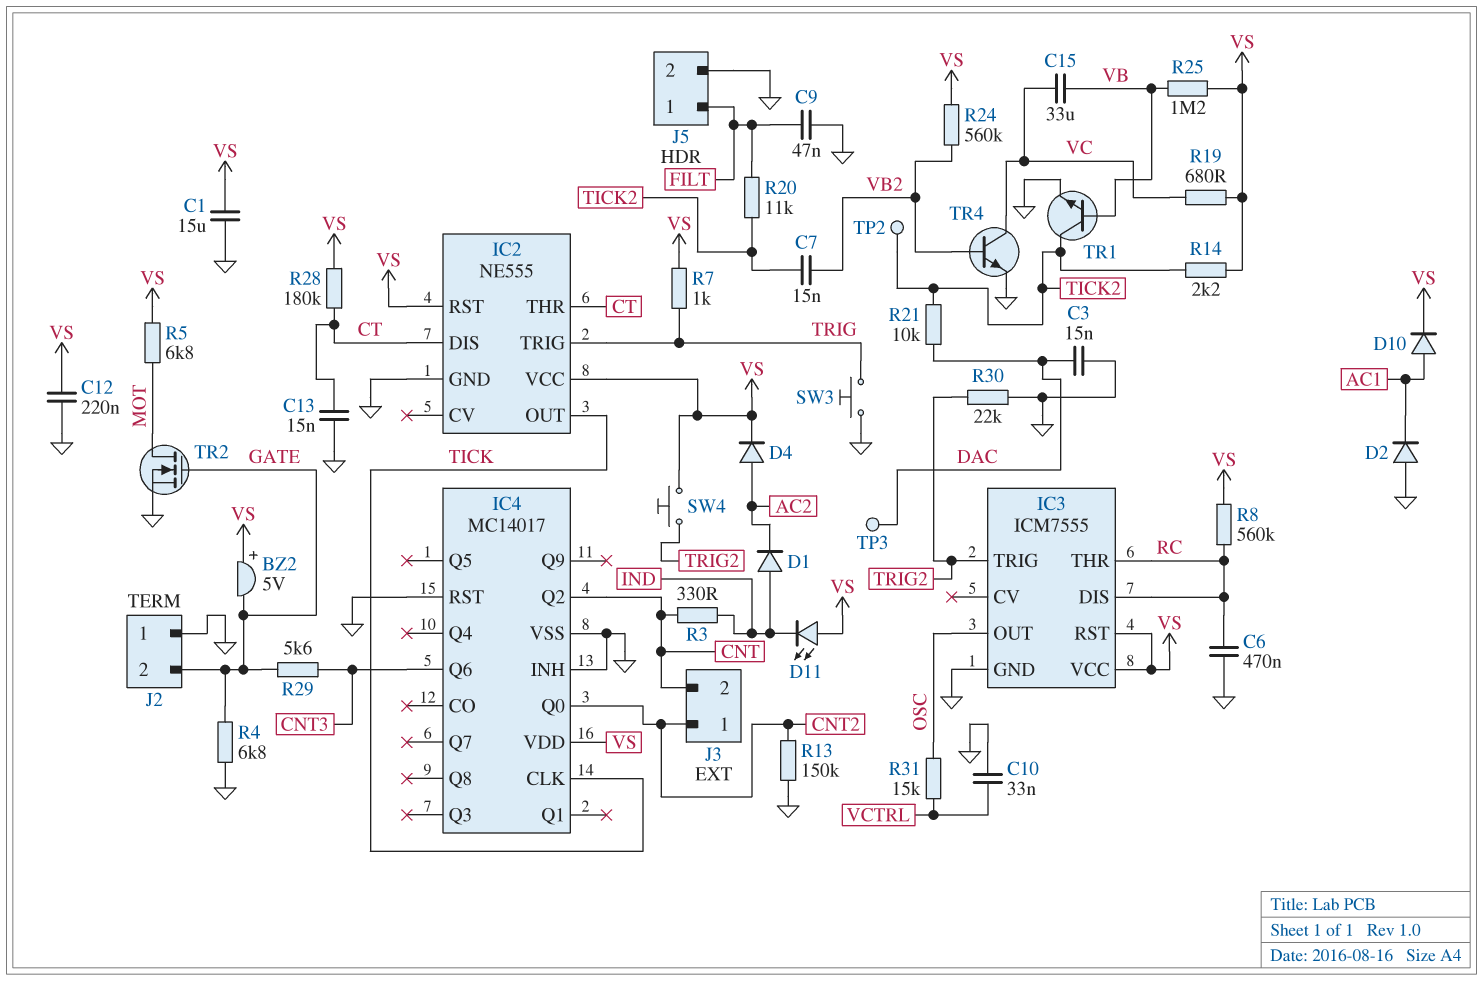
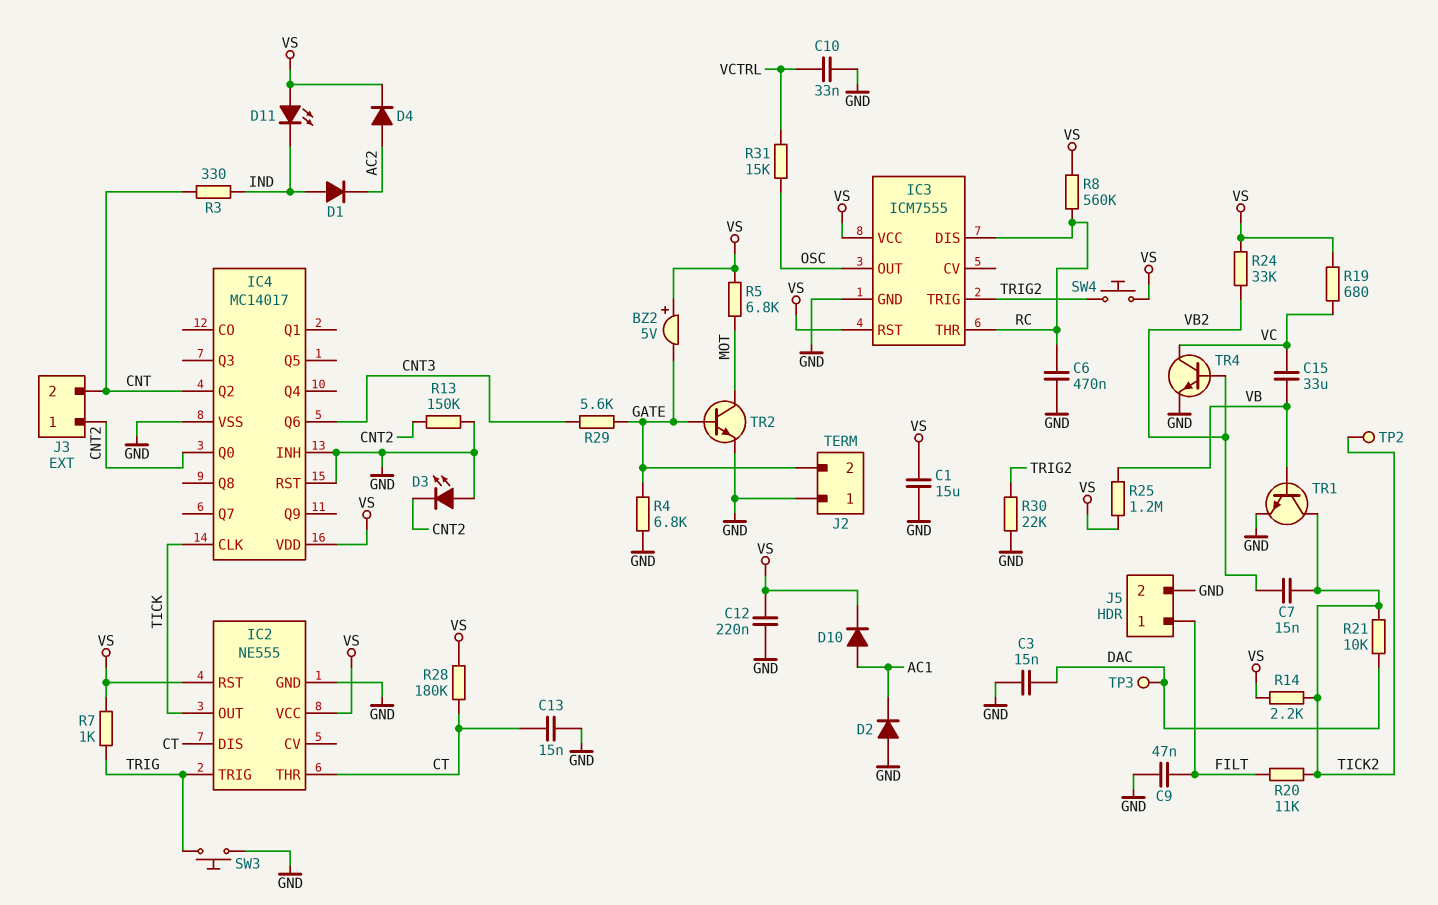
D3: none -> LED (A GND, K CNT2)
R24: 560k (VB2, VS) -> 33k (VB2, VS)
TR2: NMOS (G GATE, D MOT, S GND) -> NPN (B GATE, C MOT, E GND)

